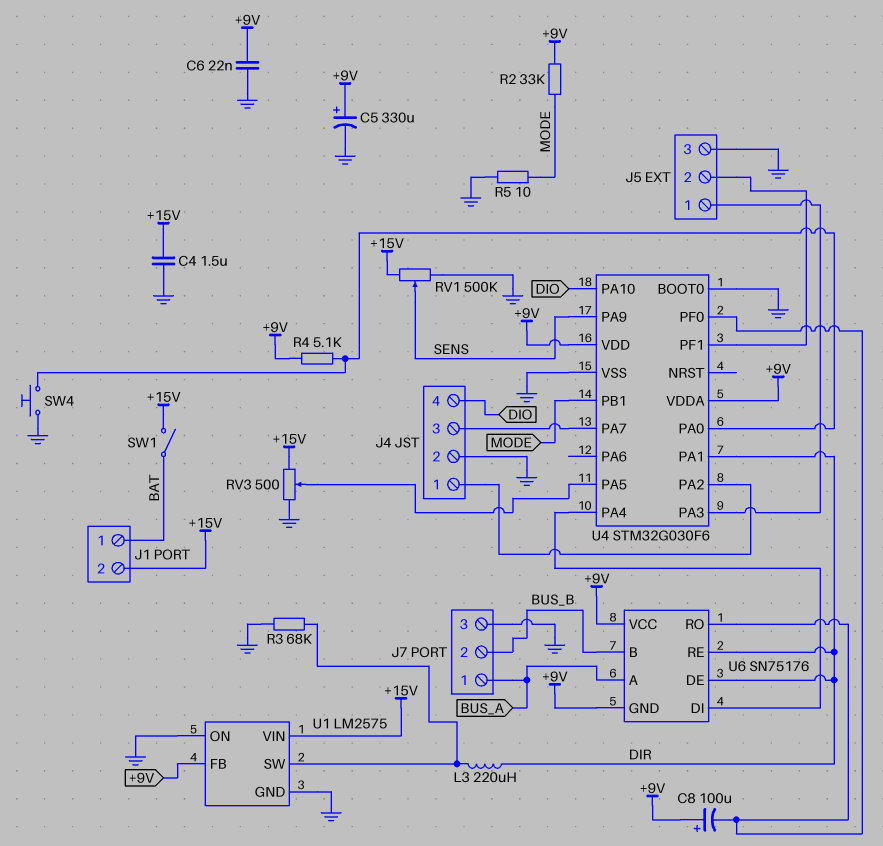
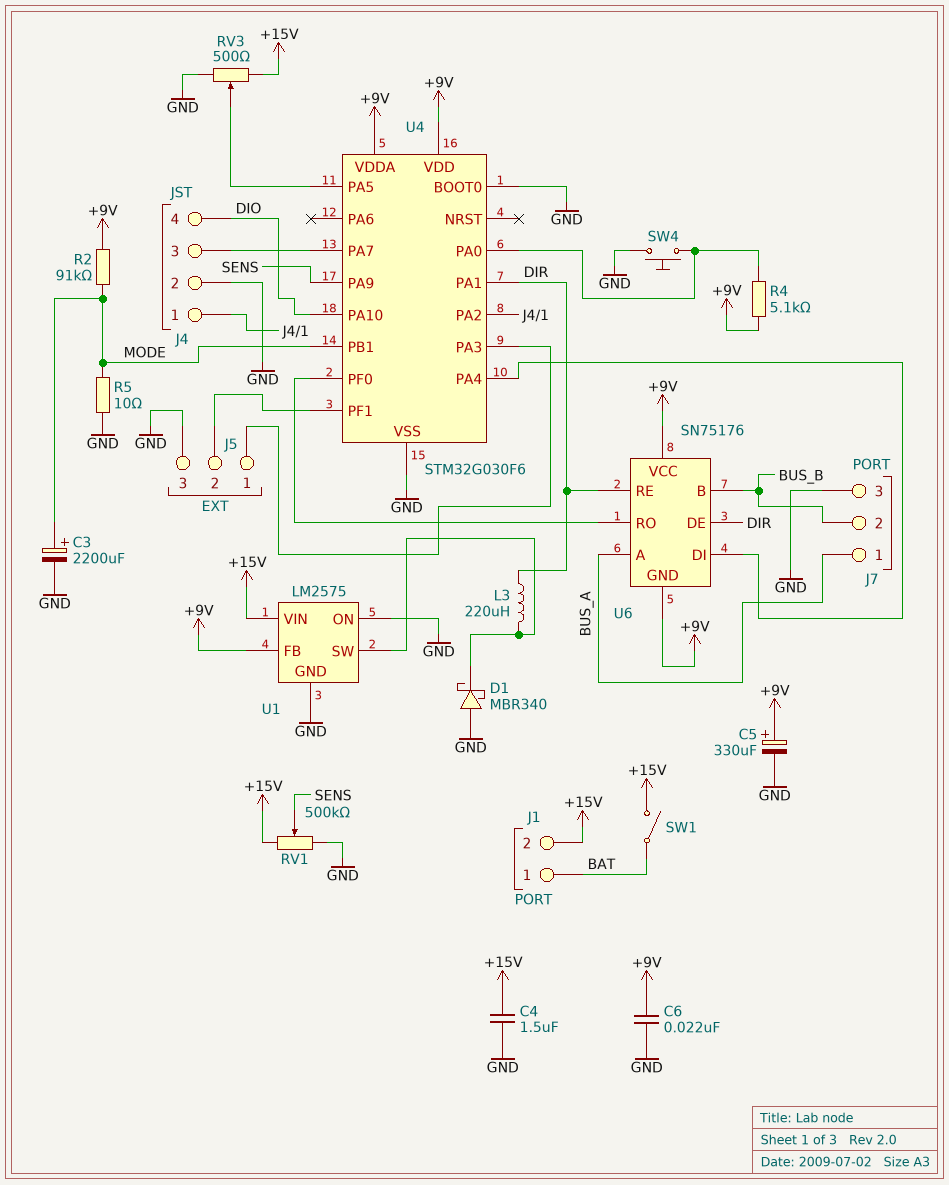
C3: none -> 2200uF (plus MODE, minus GND)
C8: 100uF (plus +9V, minus U4/PF0) -> none
D1: none -> schottky MBR340 (A GND, K U1/SW)
R2: 33k (+9V, MODE) -> 91k (+9V, MODE)
R3: 68k (GND, U1/SW) -> none

